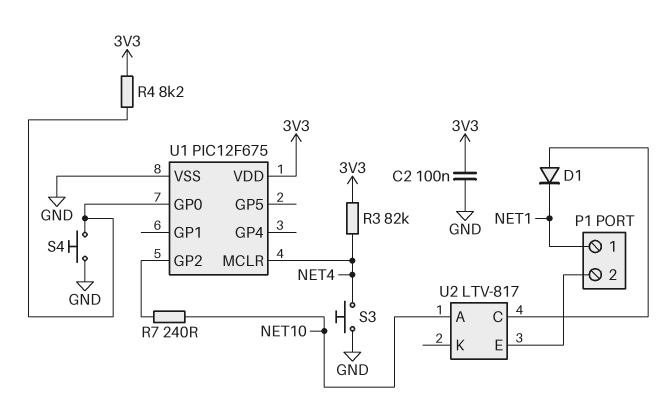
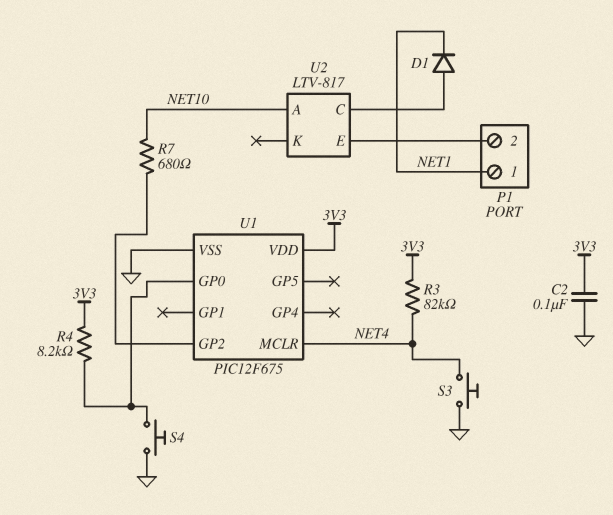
R7: 240 (NET10, U1/GP2) -> 680 (NET10, U1/GP2)

